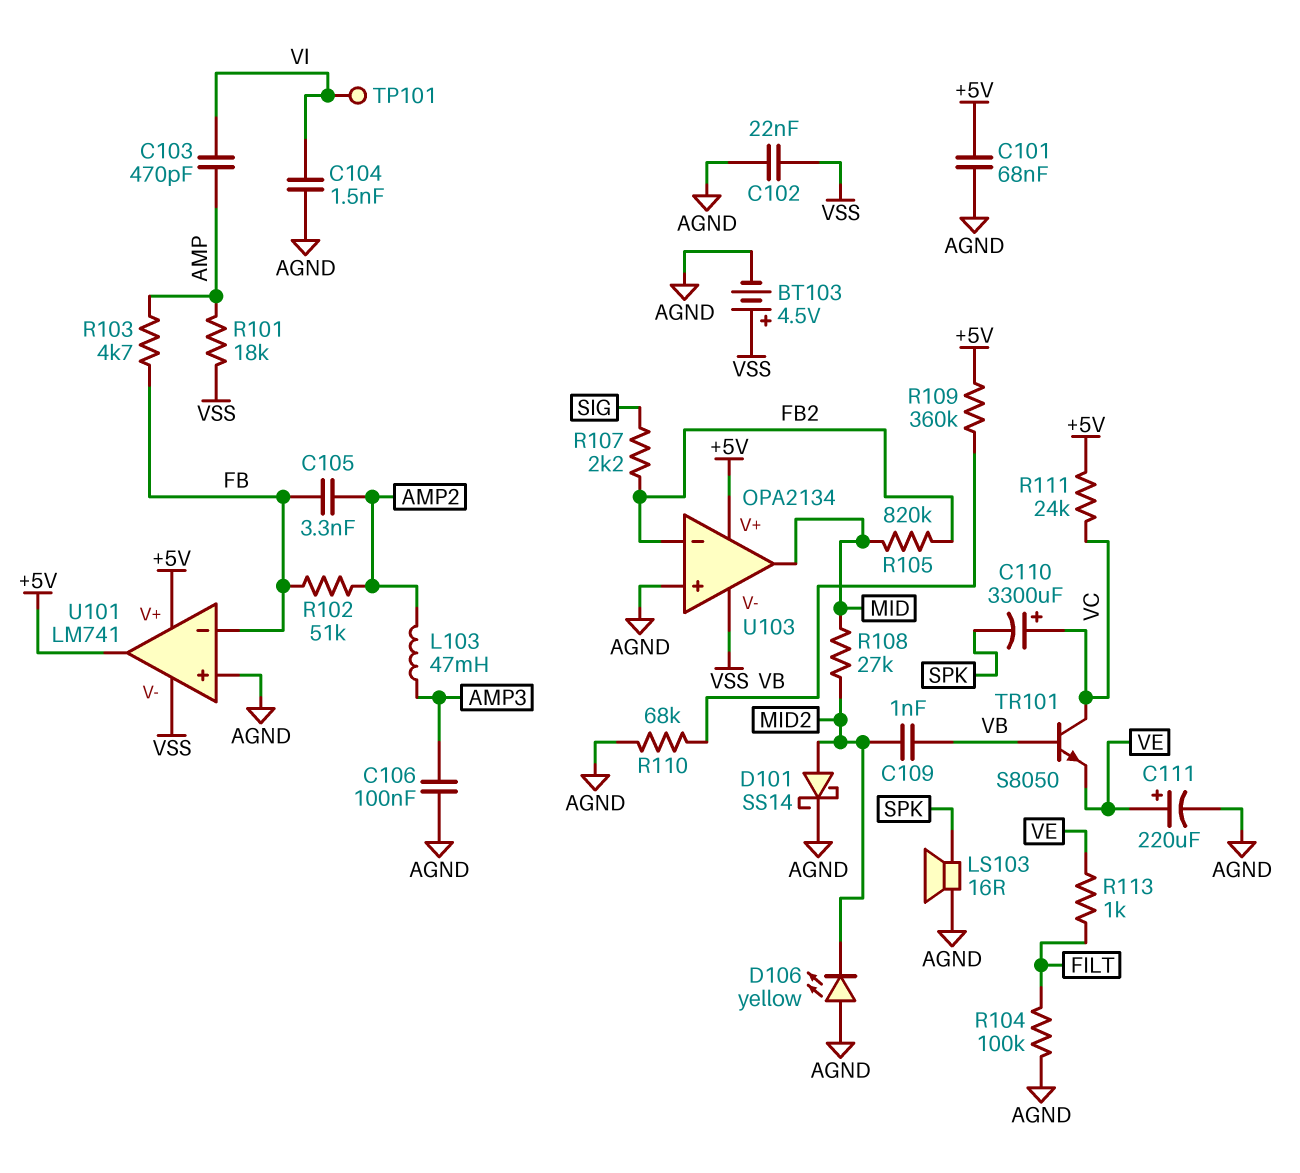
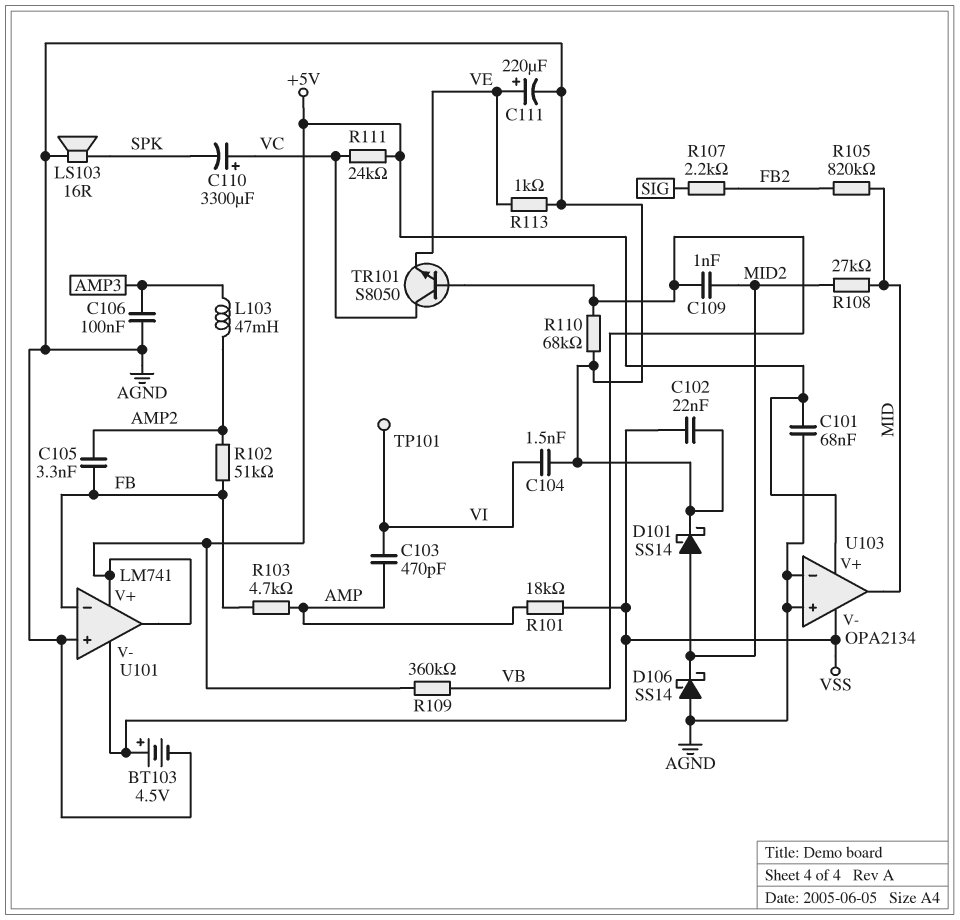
D106: LED yellow (A AGND, K MID2) -> schottky SS14 (A AGND, K MID2)
R104: 100k (AGND, FILT) -> none
R113: 1k (FILT, VE) -> 1k (AGND, VE)
U103 pin in-: FB2 -> AGND

